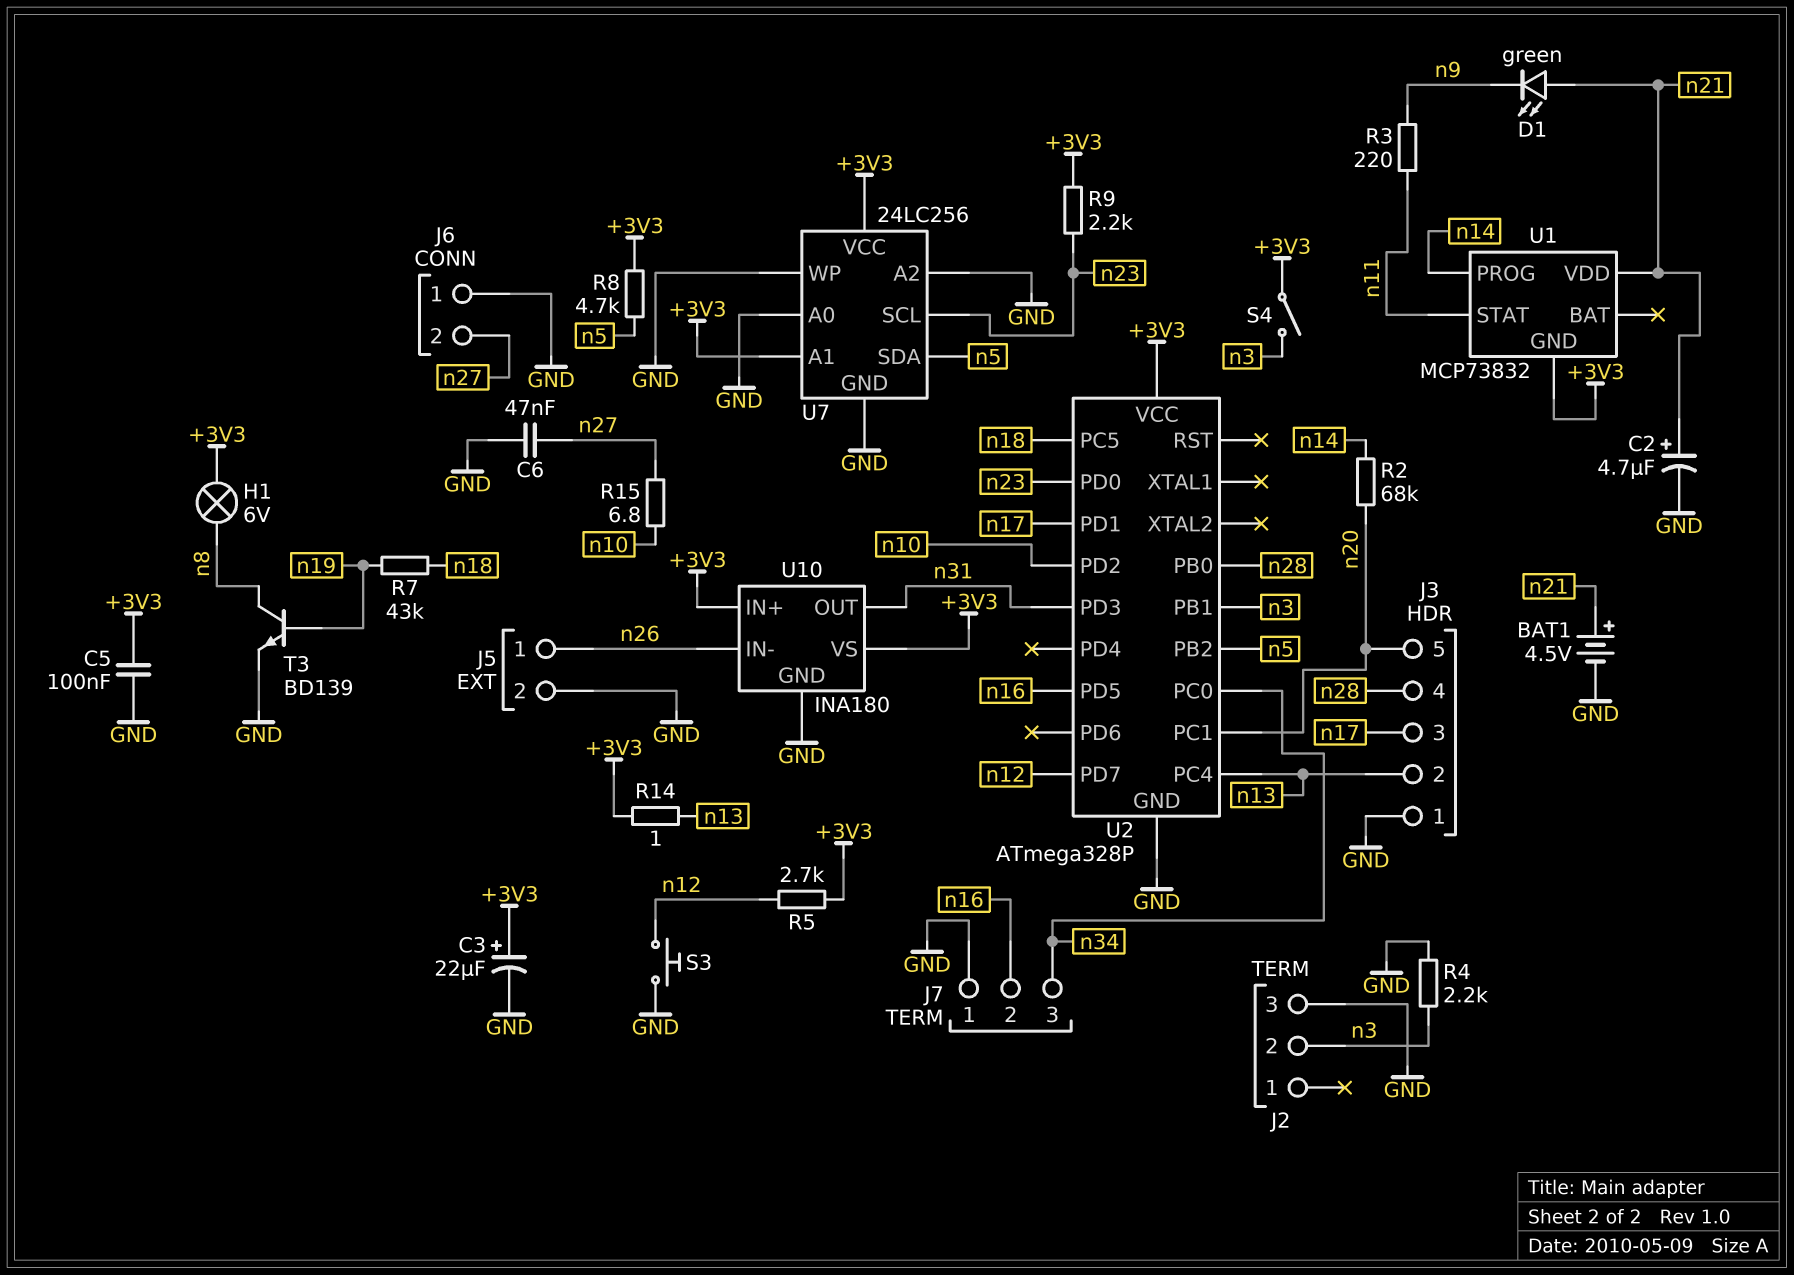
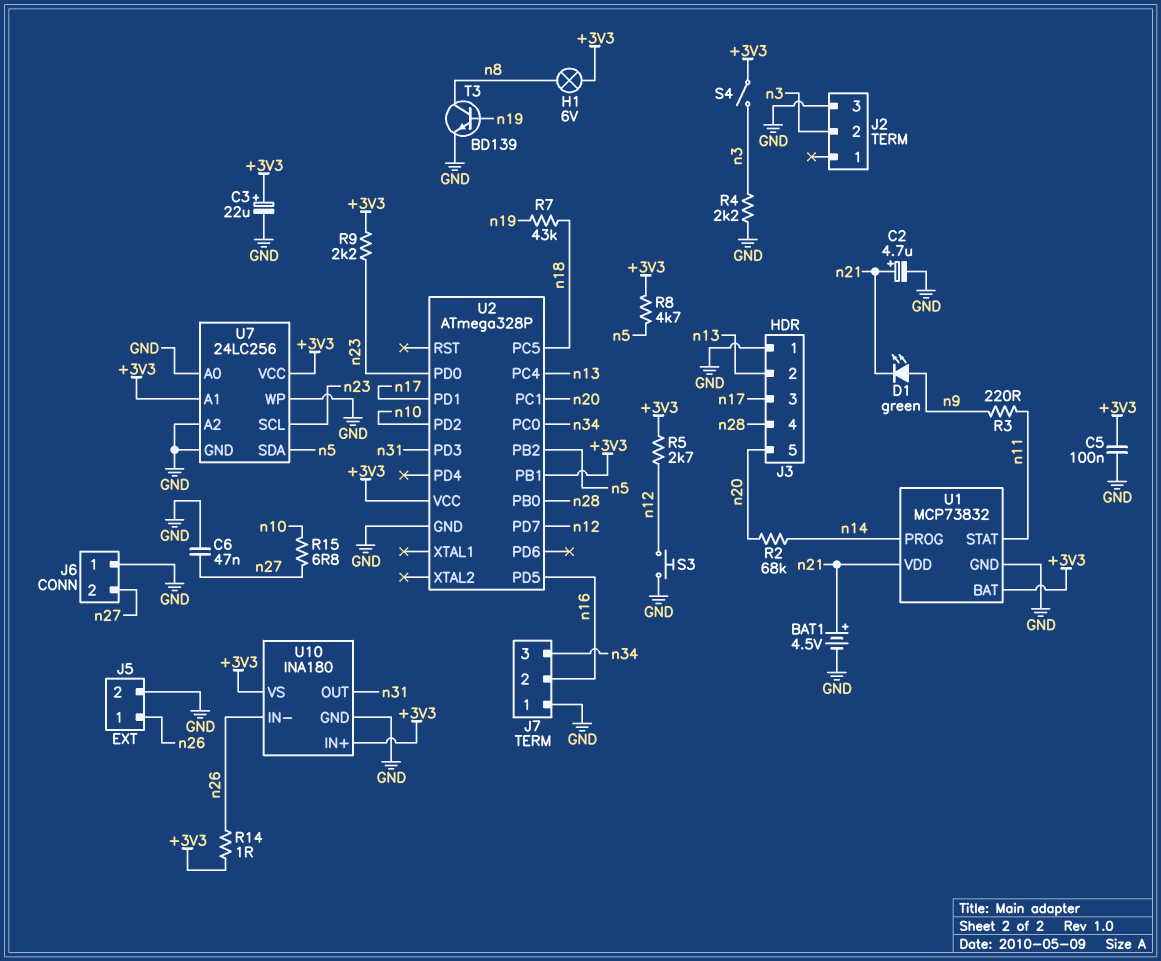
D1: LED green (A n21, K n9) -> LED green (A n9, K n21)
R14: 1 (+3V3, n13) -> 1 (+3V3, n26)
U1 pin BAT: none -> +3V3
U1 pin GND: +3V3 -> GND
U2 pin PB1: n3 -> +3V3

